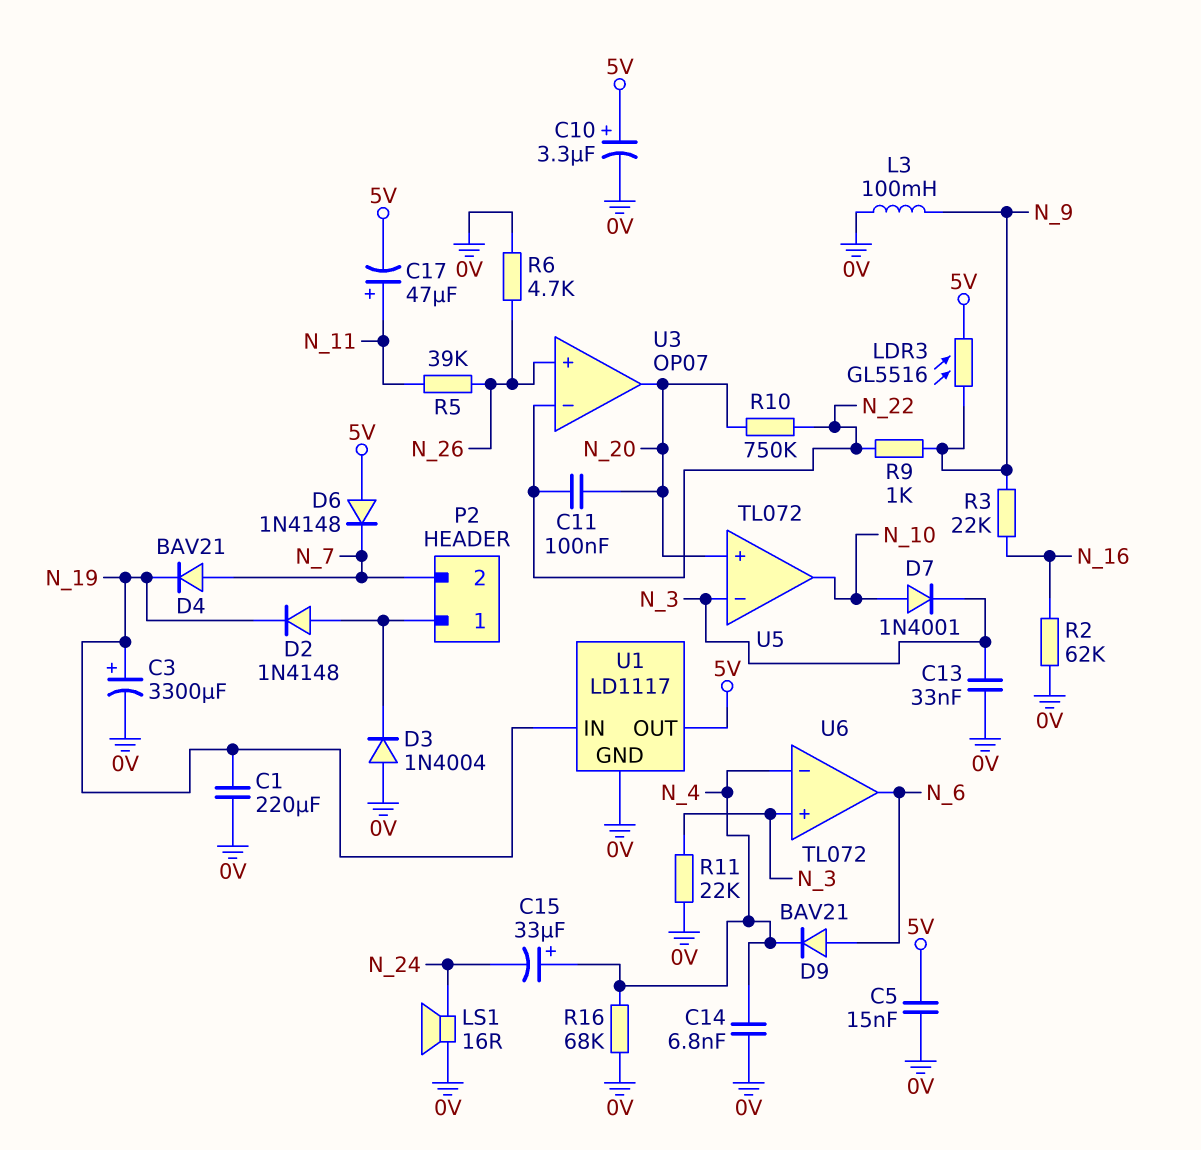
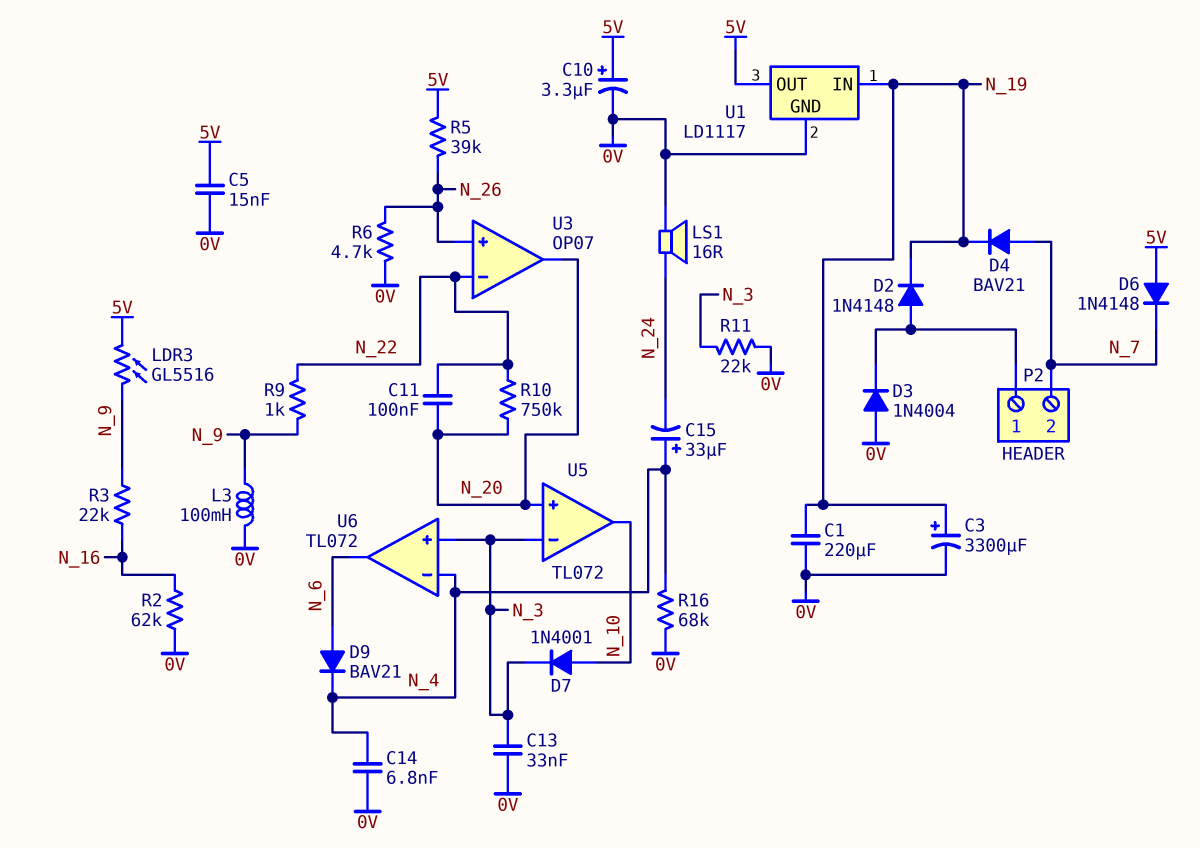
C17: 47uF (plus N_11, minus 5V) -> none
R5: 39k (N_11, N_26) -> 39k (5V, N_26)

